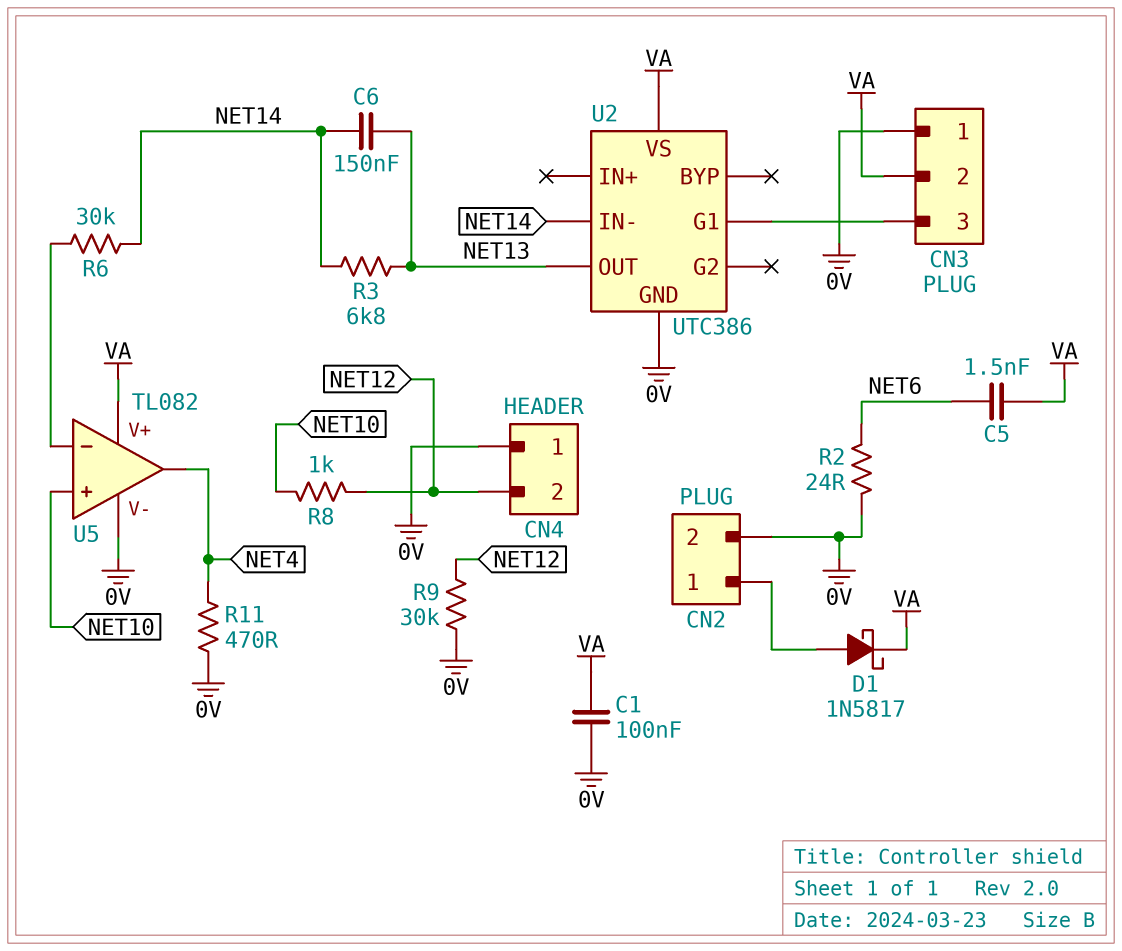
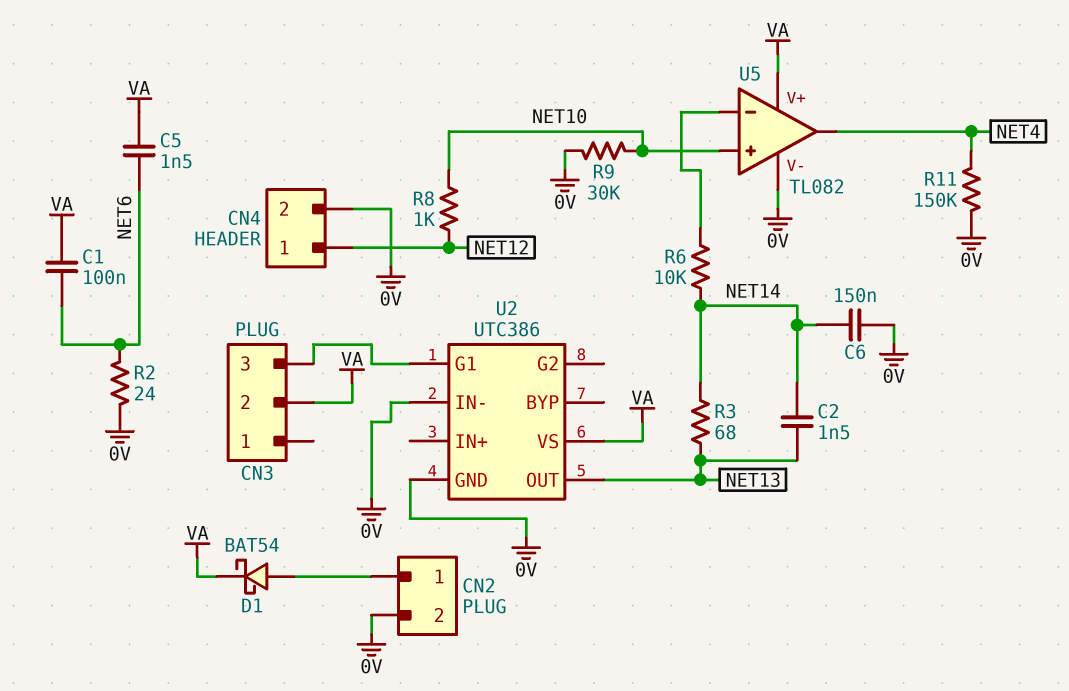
C1: 100nF (0V, VA) -> 100nF (NET6, VA)
C2: none -> 1.5nF (NET13, NET14)
C6: 150nF (NET13, NET14) -> 150nF (0V, NET14)
CN3 pin 1: 0V -> none
CN4 pin 1: 0V -> NET12
CN4 pin 2: NET12 -> 0V
D1: schottky 1N5817 (A CN2/1, K VA) -> schottky BAT54 (A CN2/1, K VA)
R3: 6.8k (NET13, NET14) -> 68 (NET13, NET14)
R6: 30k (NET14, U5/in-) -> 10k (NET14, U5/in-)
R9: 30k (0V, NET12) -> 30k (0V, NET10)
R11: 470 (0V, NET4) -> 150k (0V, NET4)
U2 pin IN-: NET14 -> 0V

